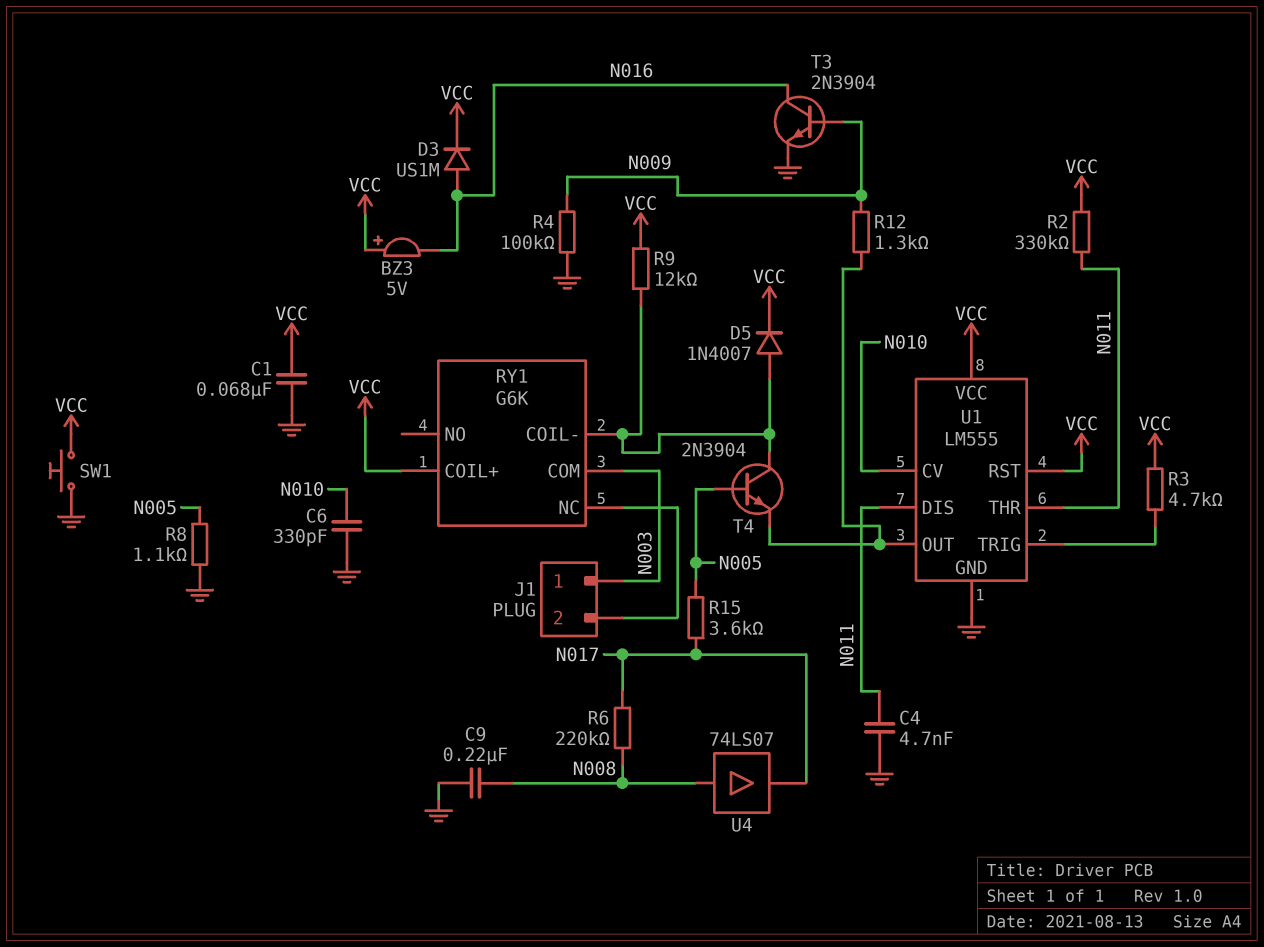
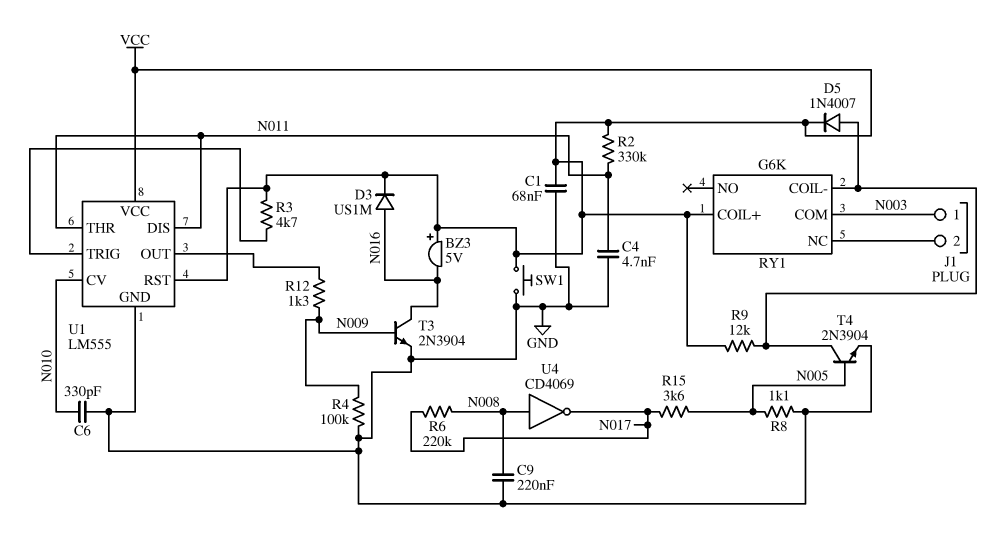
T4: NPN 2N3904 (B N005, C RY1/COIL-, E U1/OUT) -> NPN 2N3904 (B N005, C RY1/COIL-, E GND)
U4: buffer 74LS07 (in N008, out N017) -> NOT CD4069 (in N008, out N017)

